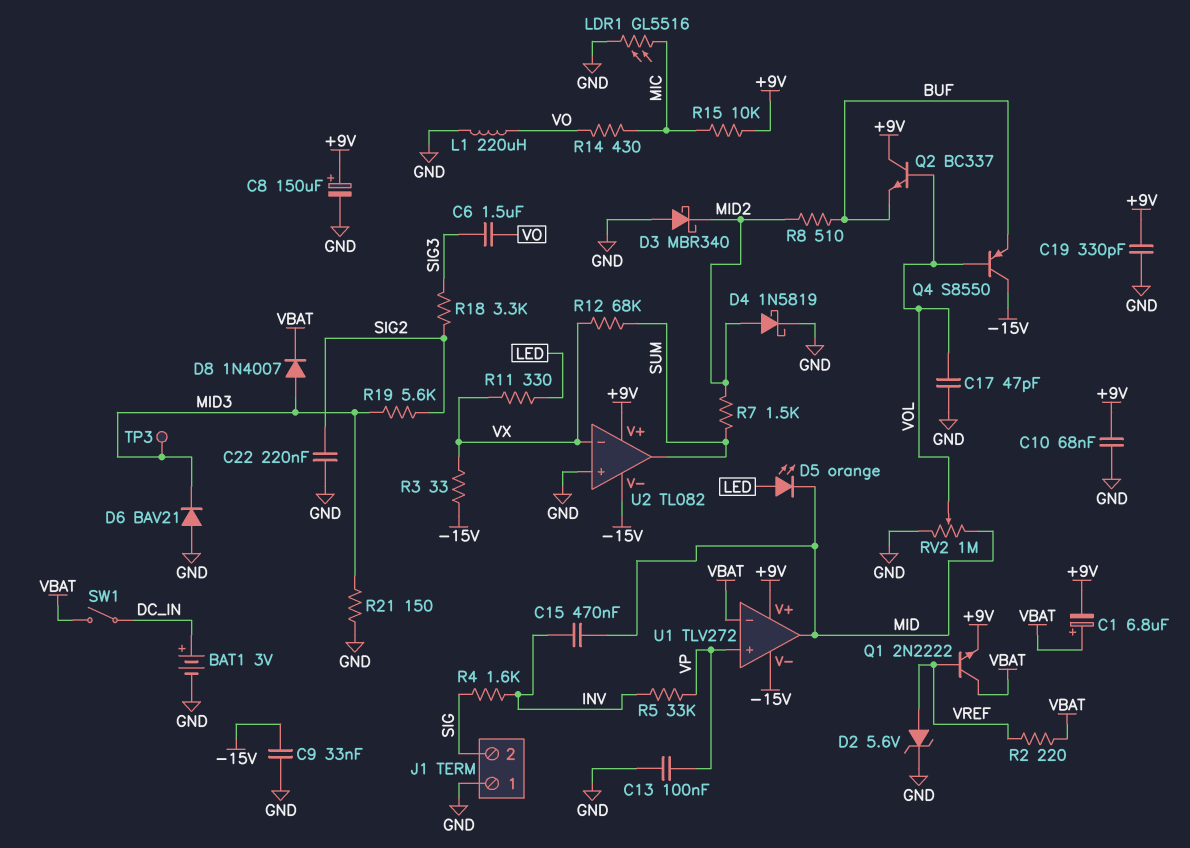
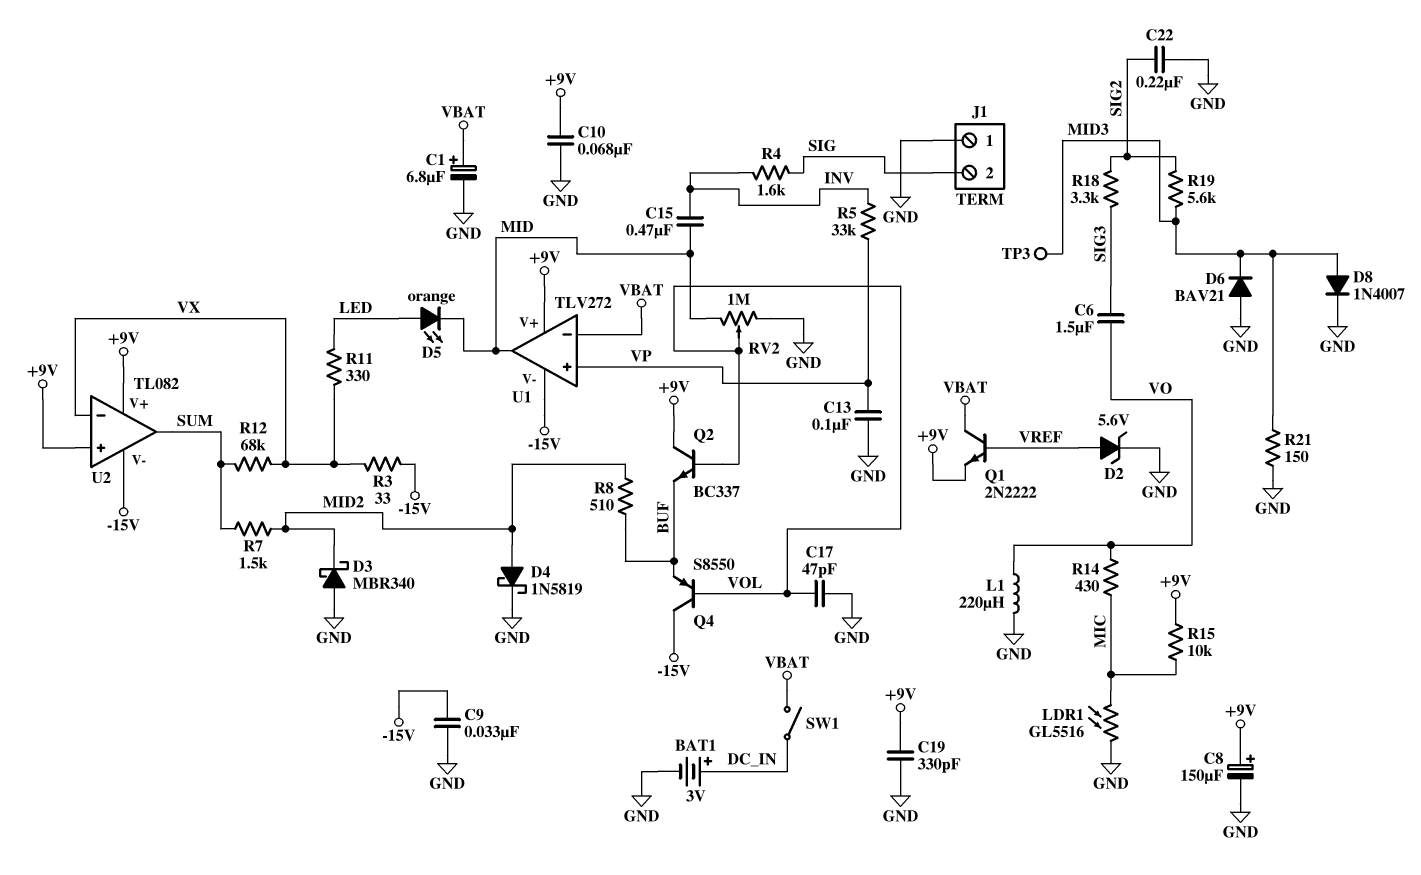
C1: 6.8uF (plus VBAT, minus +9V) -> 6.8uF (plus VBAT, minus GND)
D8: diode 1N4007 (A MID3, K VBAT) -> diode 1N4007 (A MID3, K GND)
R2: 220 (VBAT, VREF) -> none
U2 pin in+: GND -> +9V

